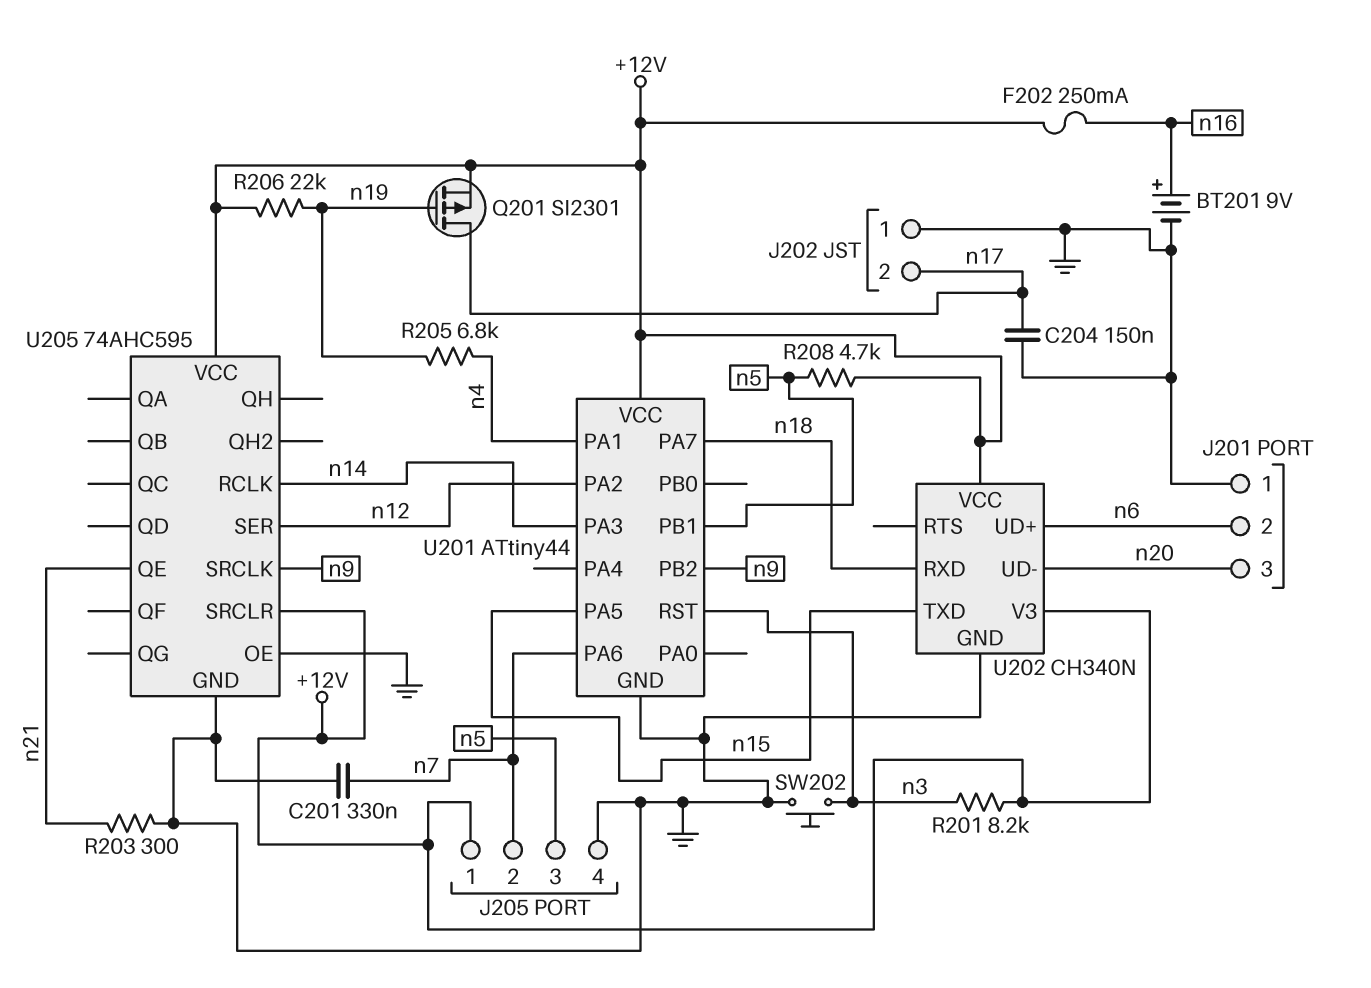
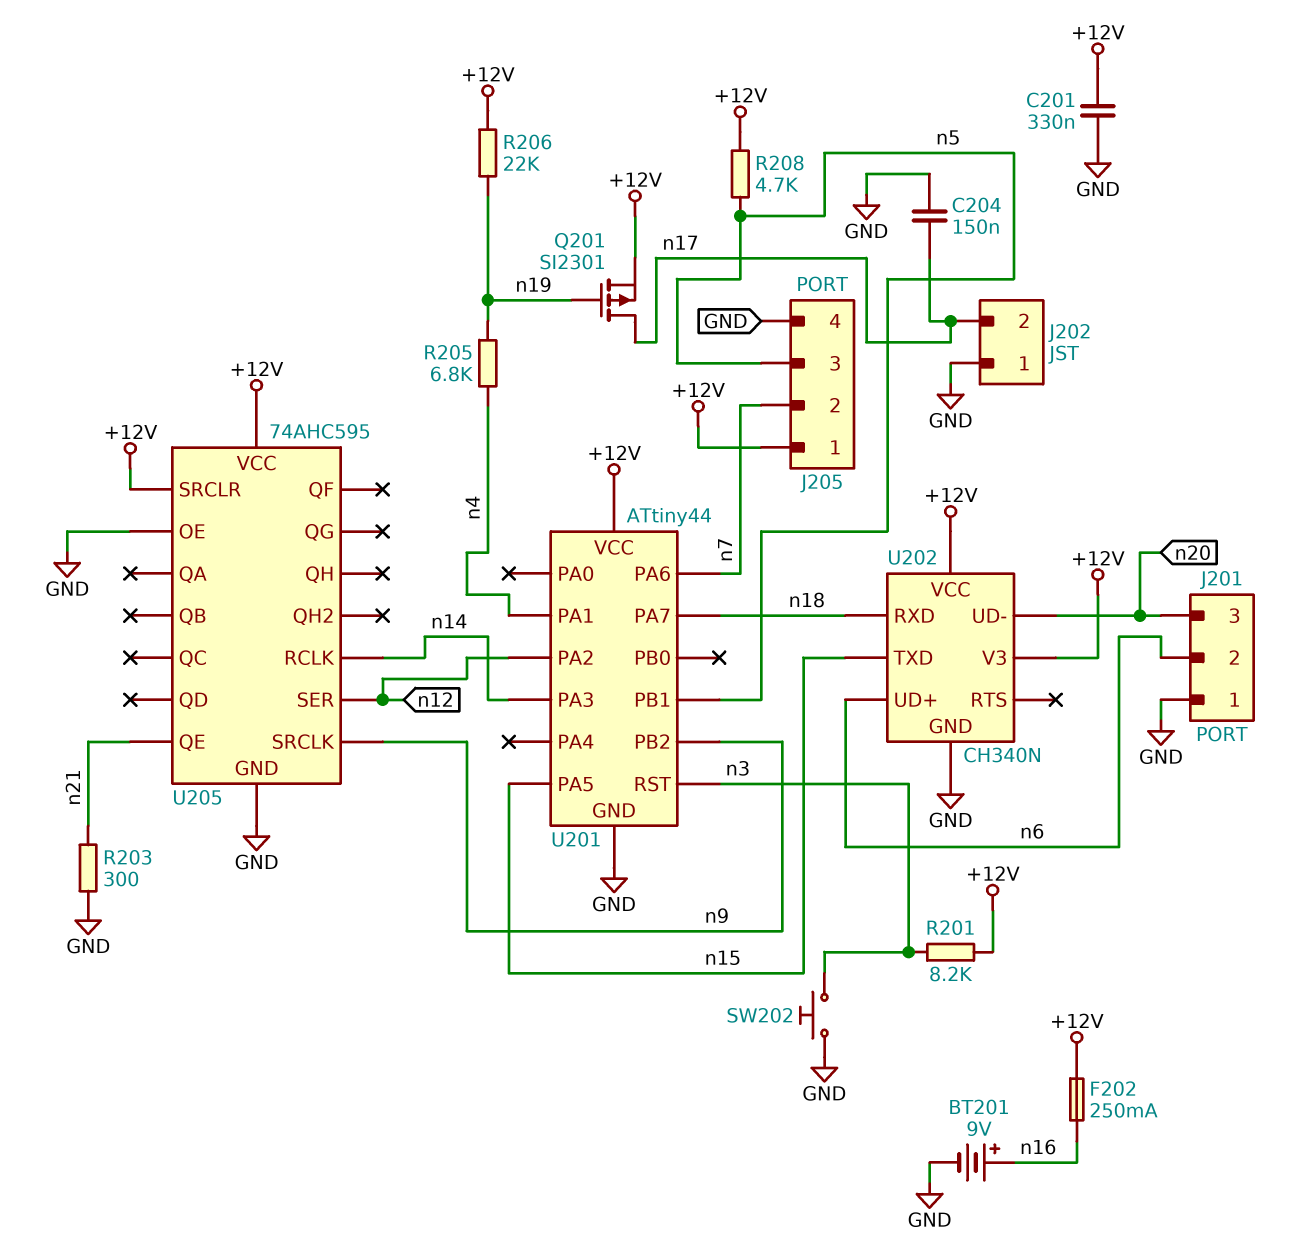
C201: 330nF (GND, n7) -> 330nF (+12V, GND)

